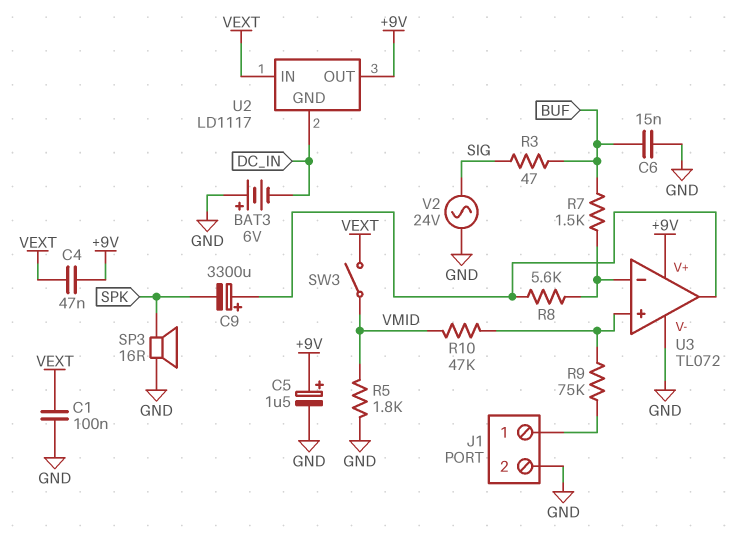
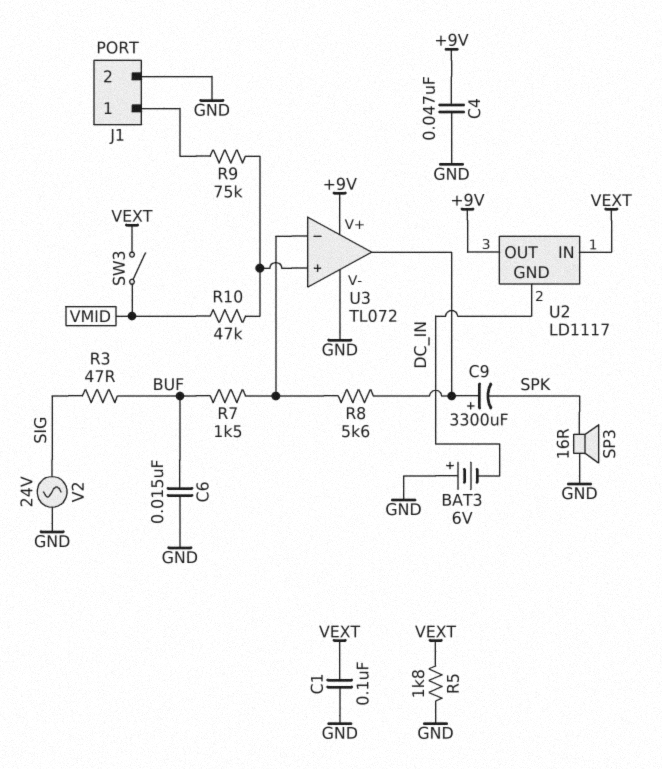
C4: 47nF (+9V, VEXT) -> 47nF (+9V, GND)
C5: 1.5uF (plus +9V, minus GND) -> none
R5: 1.8k (GND, VMID) -> 1.8k (GND, VEXT)

